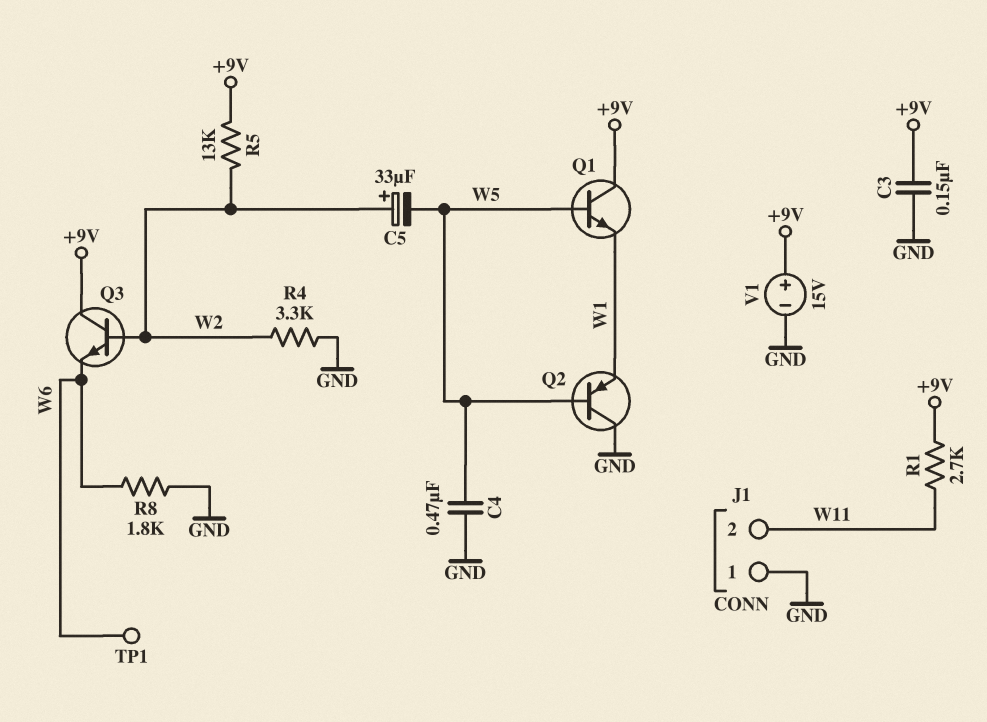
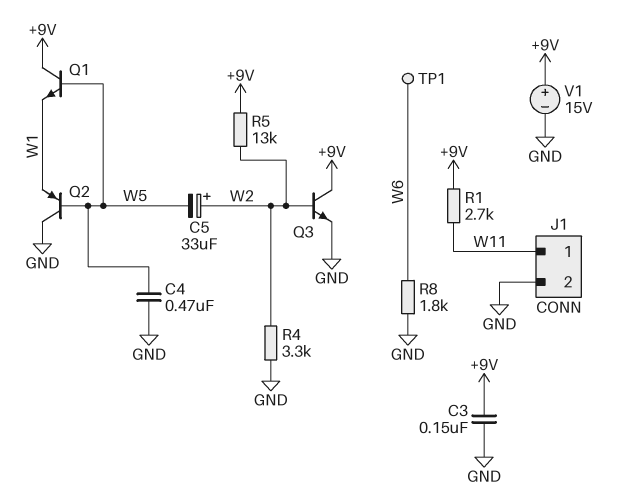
J1 pin 1: GND -> W11
J1 pin 2: W11 -> GND
Q3: NPN (B W2, C +9V, E W6) -> NPN (B W2, C +9V, E GND)

